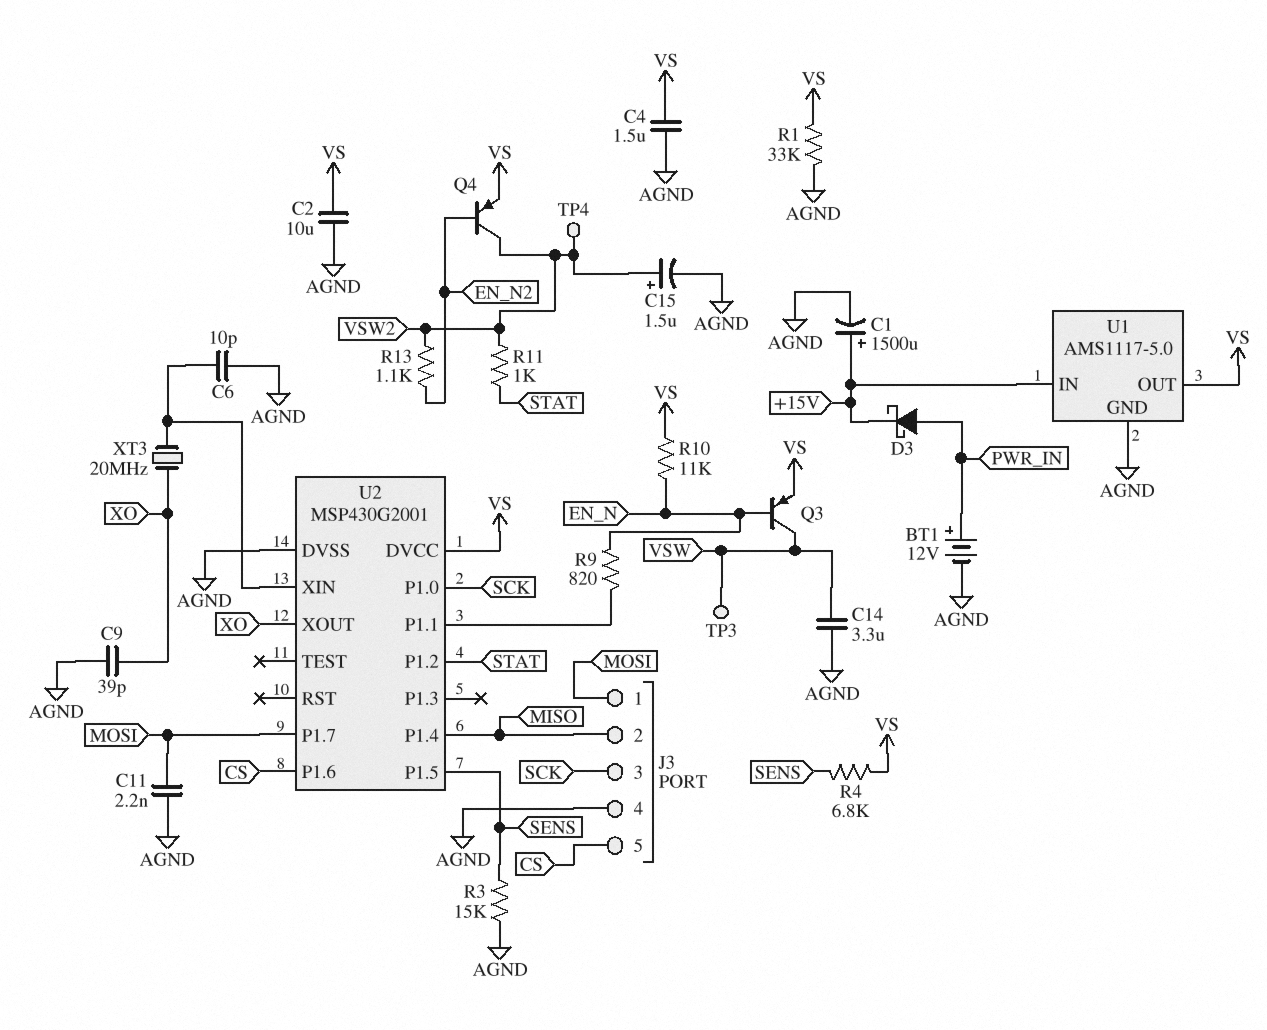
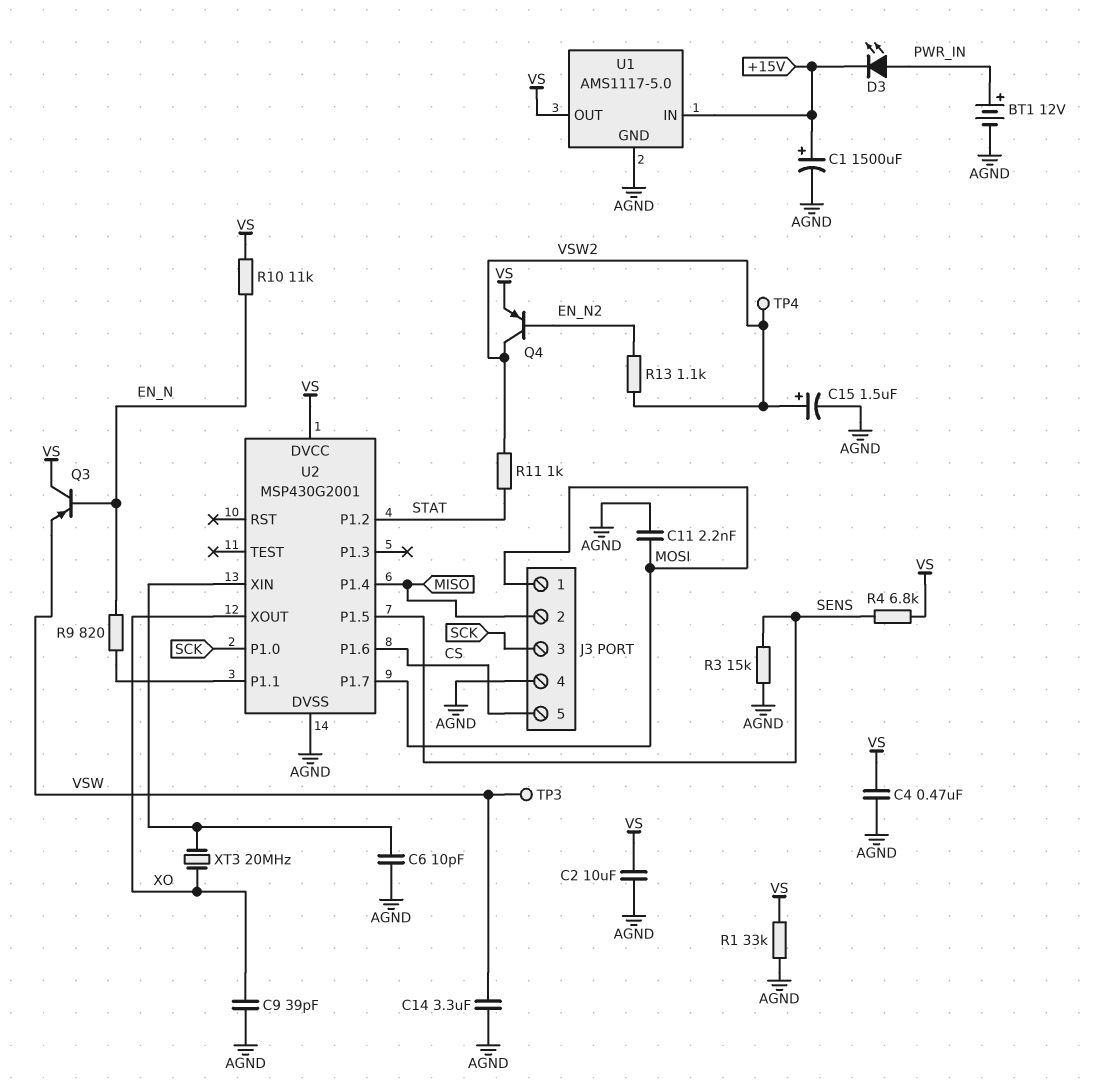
C4: 1.5uF (AGND, VS) -> 470nF (AGND, VS)
D3: schottky (A PWR_IN, K +15V) -> LED (A PWR_IN, K +15V)
Q3: PNP (B EN_N, C VSW, E VS) -> PNP (B EN_N, C VS, E VSW)

